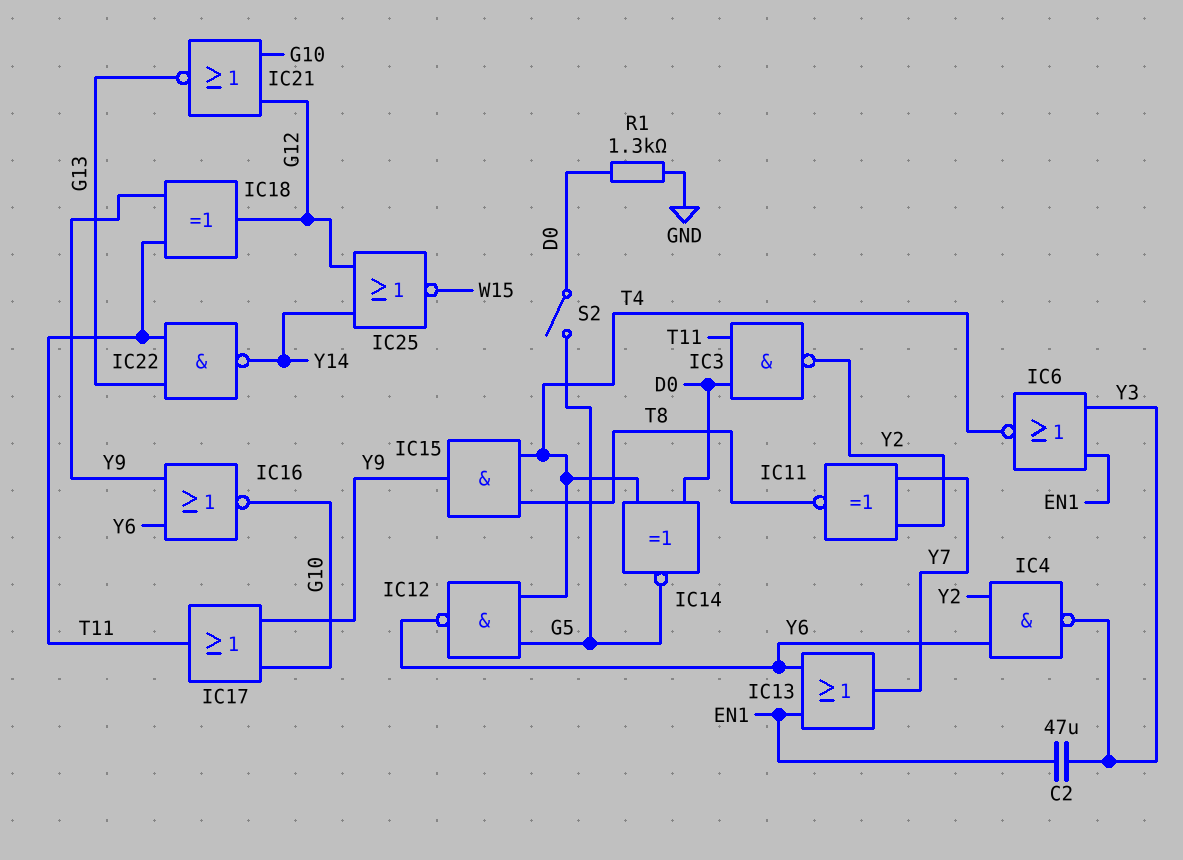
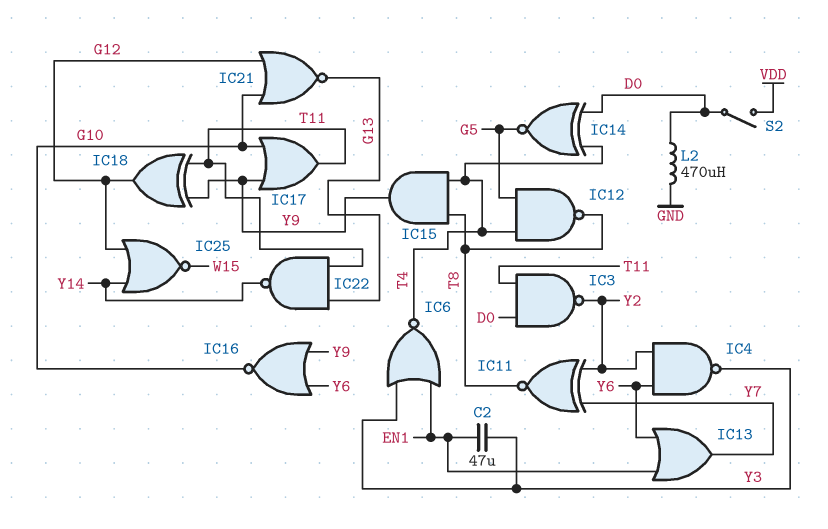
IC12: NAND (in G5, in T4, out Y6) -> NAND (in G5, in T4, out T8)
L2: none -> 470uH (D0, GND)
R1: 1.3k (D0, GND) -> none
S2: switch (D0, G5) -> switch (D0, VDD)

